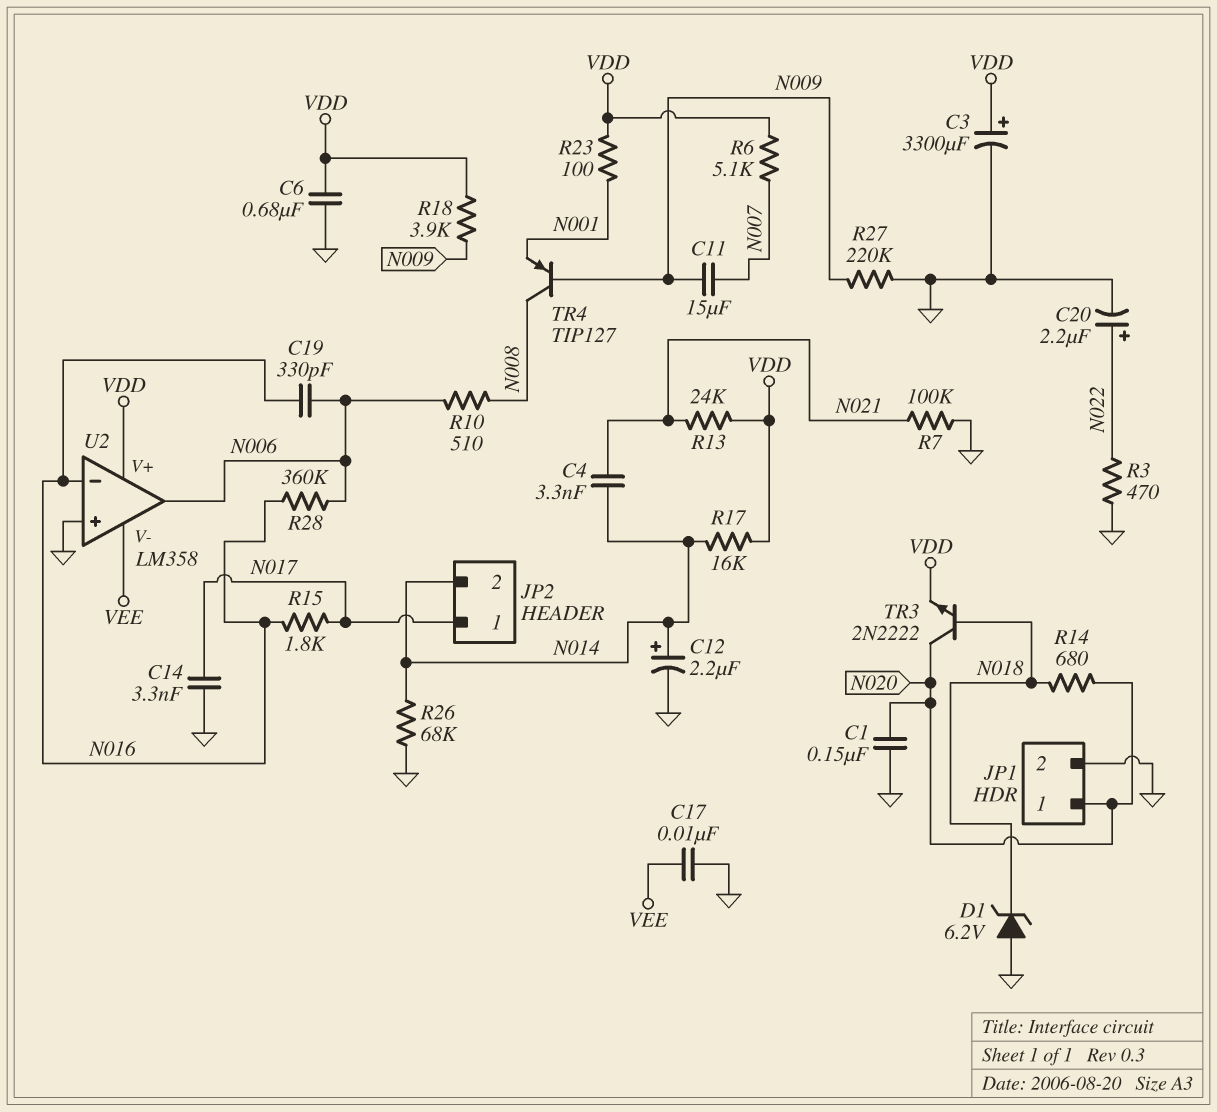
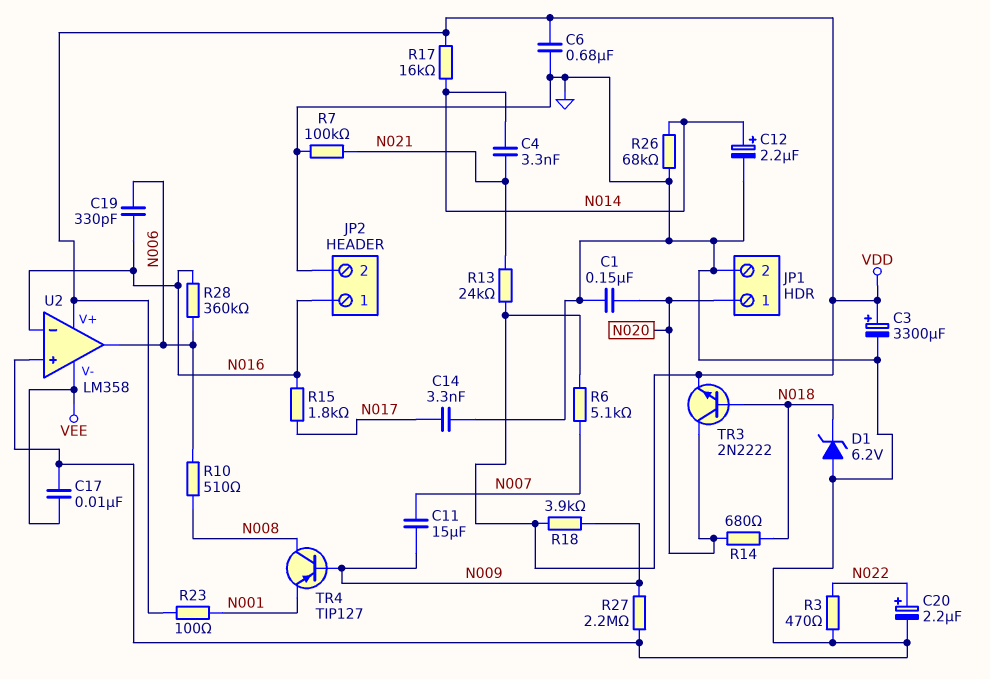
JP2 pin 1: N017 -> N016
JP2 pin 2: N014 -> GND
R27: 220k (GND, N009) -> 2.2M (GND, N009)

